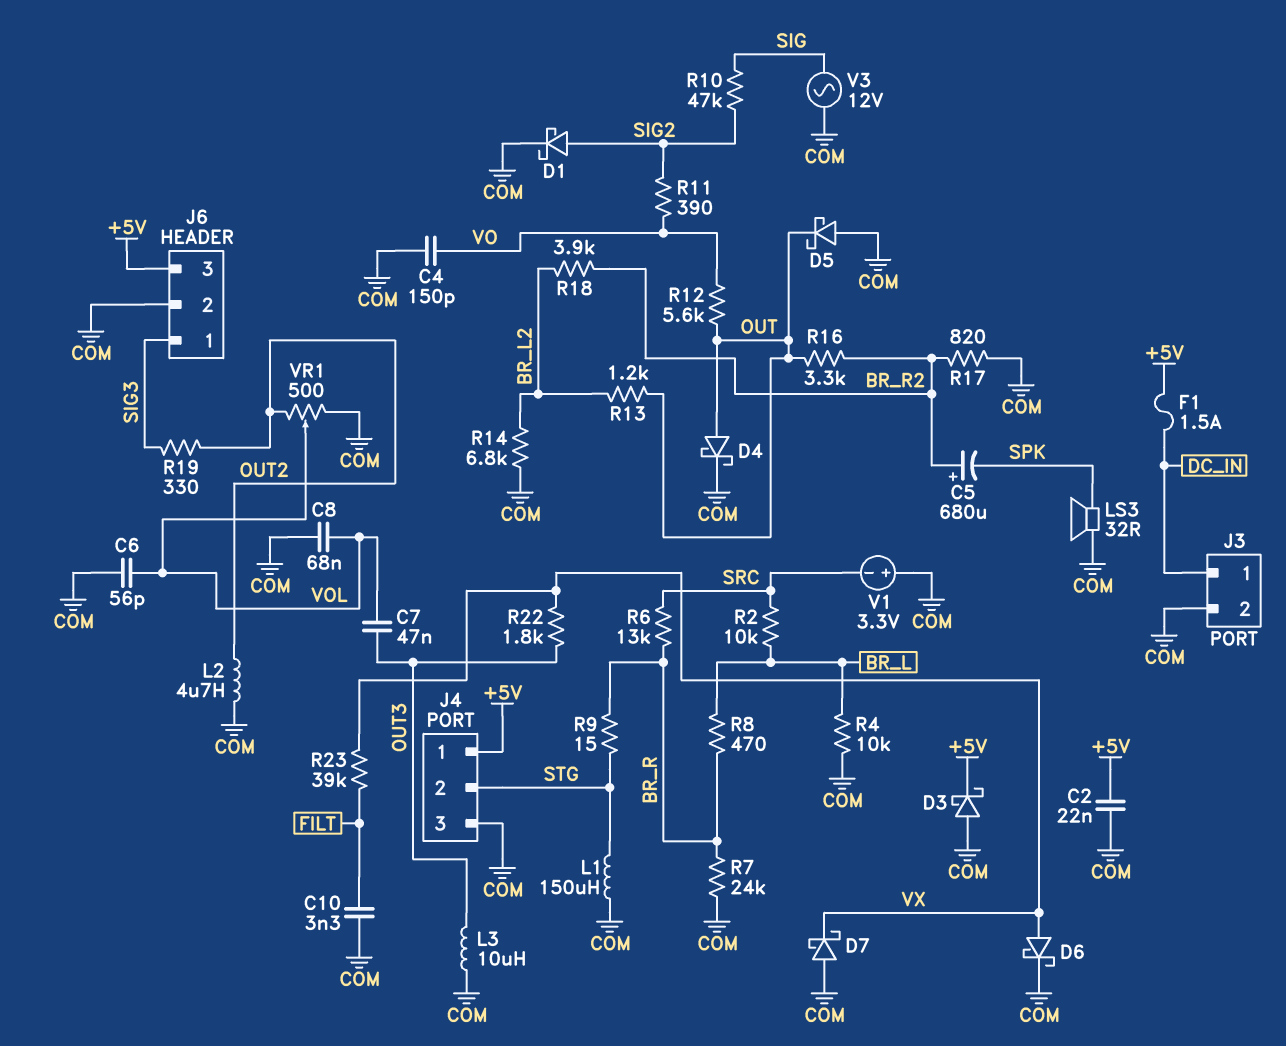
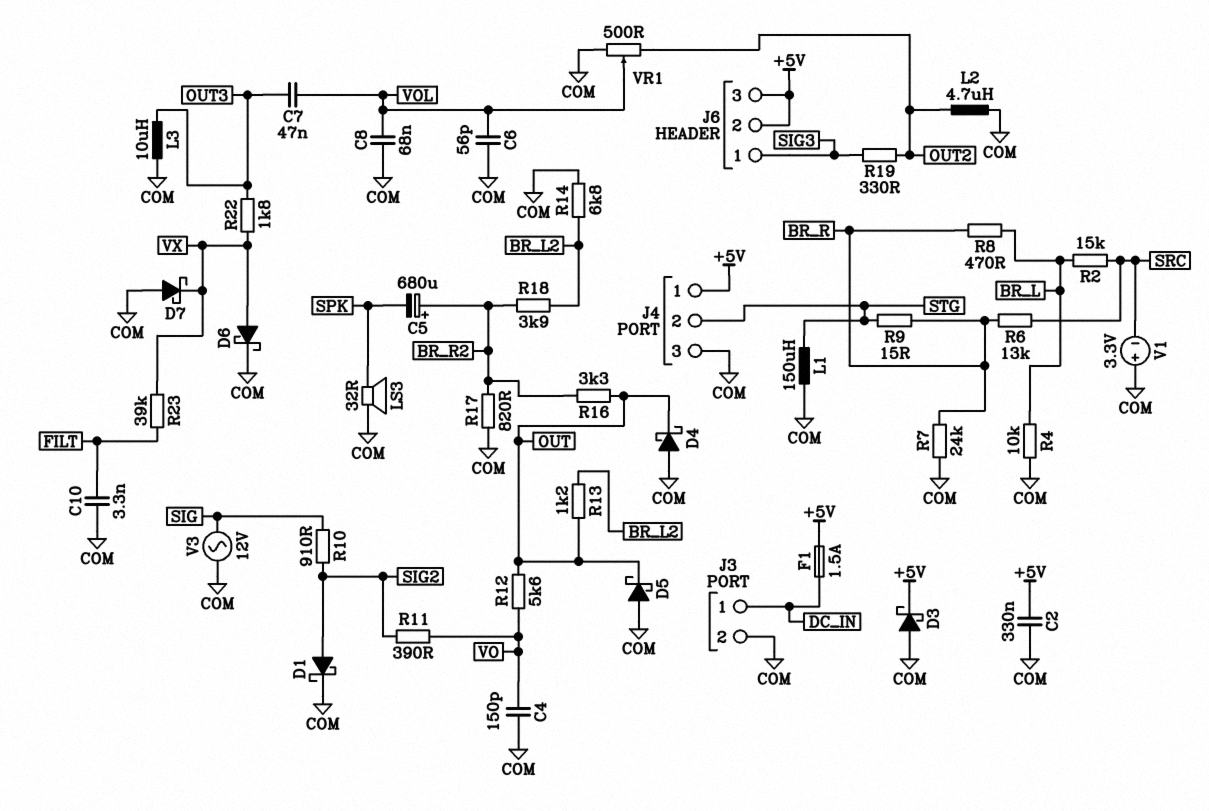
C2: 22nF (+5V, COM) -> 330nF (+5V, COM)
D4: schottky (A OUT, K COM) -> schottky (A COM, K OUT)
J6 pin 2: COM -> +5V
R2: 10k (BR_L, SRC) -> 15k (BR_L, SRC)
R10: 47k (SIG, SIG2) -> 910 (SIG, SIG2)

